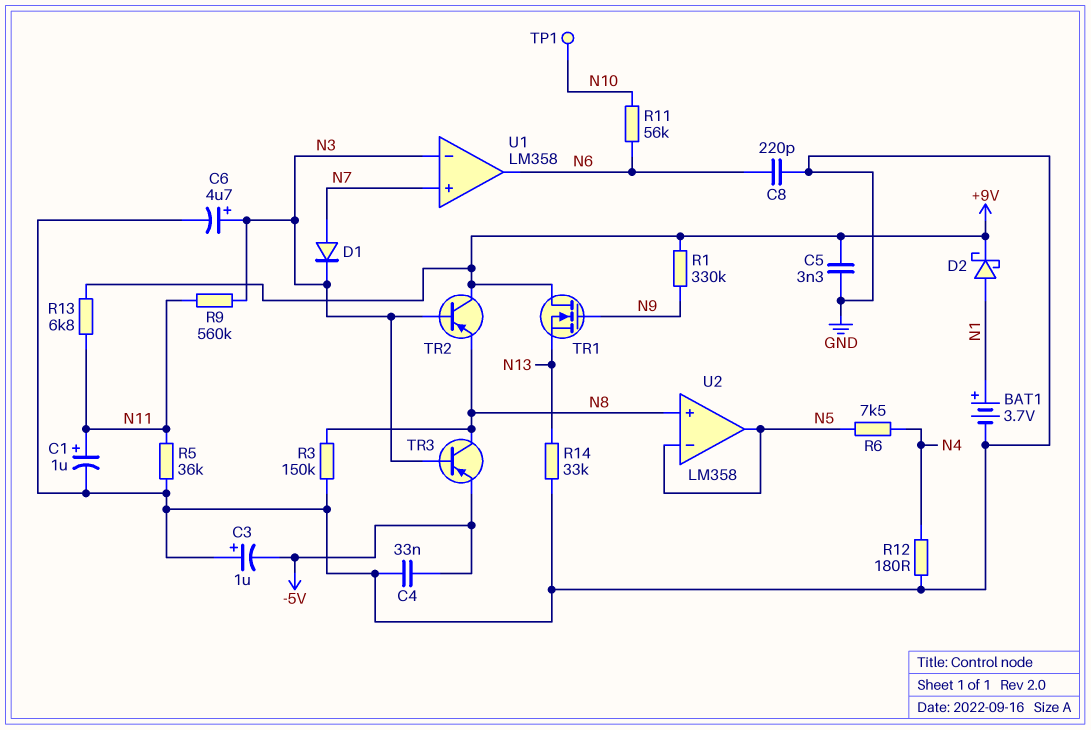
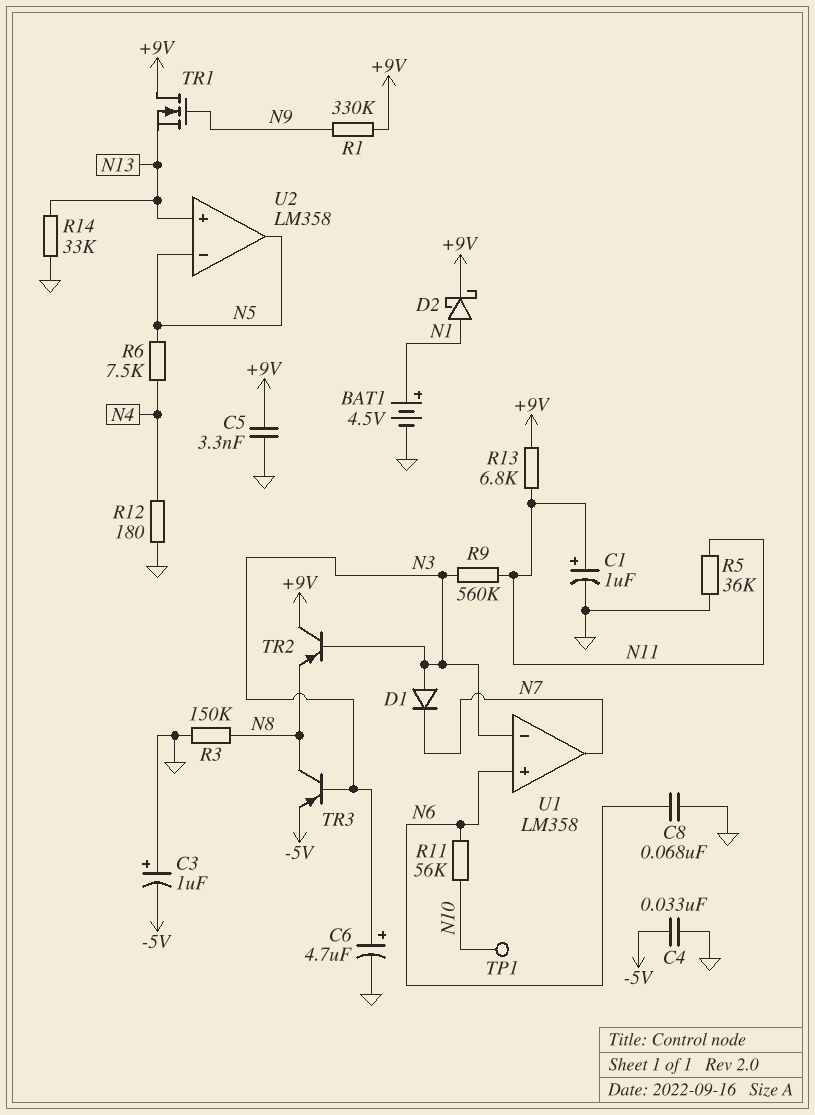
BAT1: 3.7V (plus N1, minus GND) -> 4.5V (plus N1, minus GND)
C8: 220pF (GND, N6) -> 68nF (GND, N6)
D1: diode (A N7, K N3) -> diode (A N3, K N7)
U1 pin in+: N7 -> N6
U1 pin out: N6 -> N7
U2 pin in+: N8 -> N13

